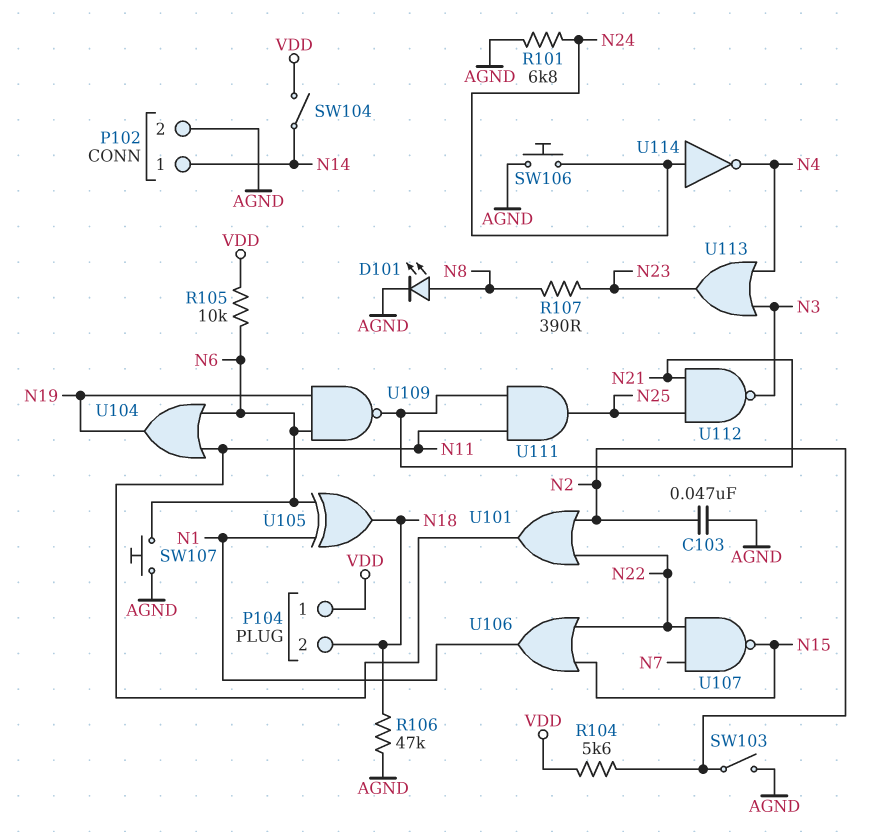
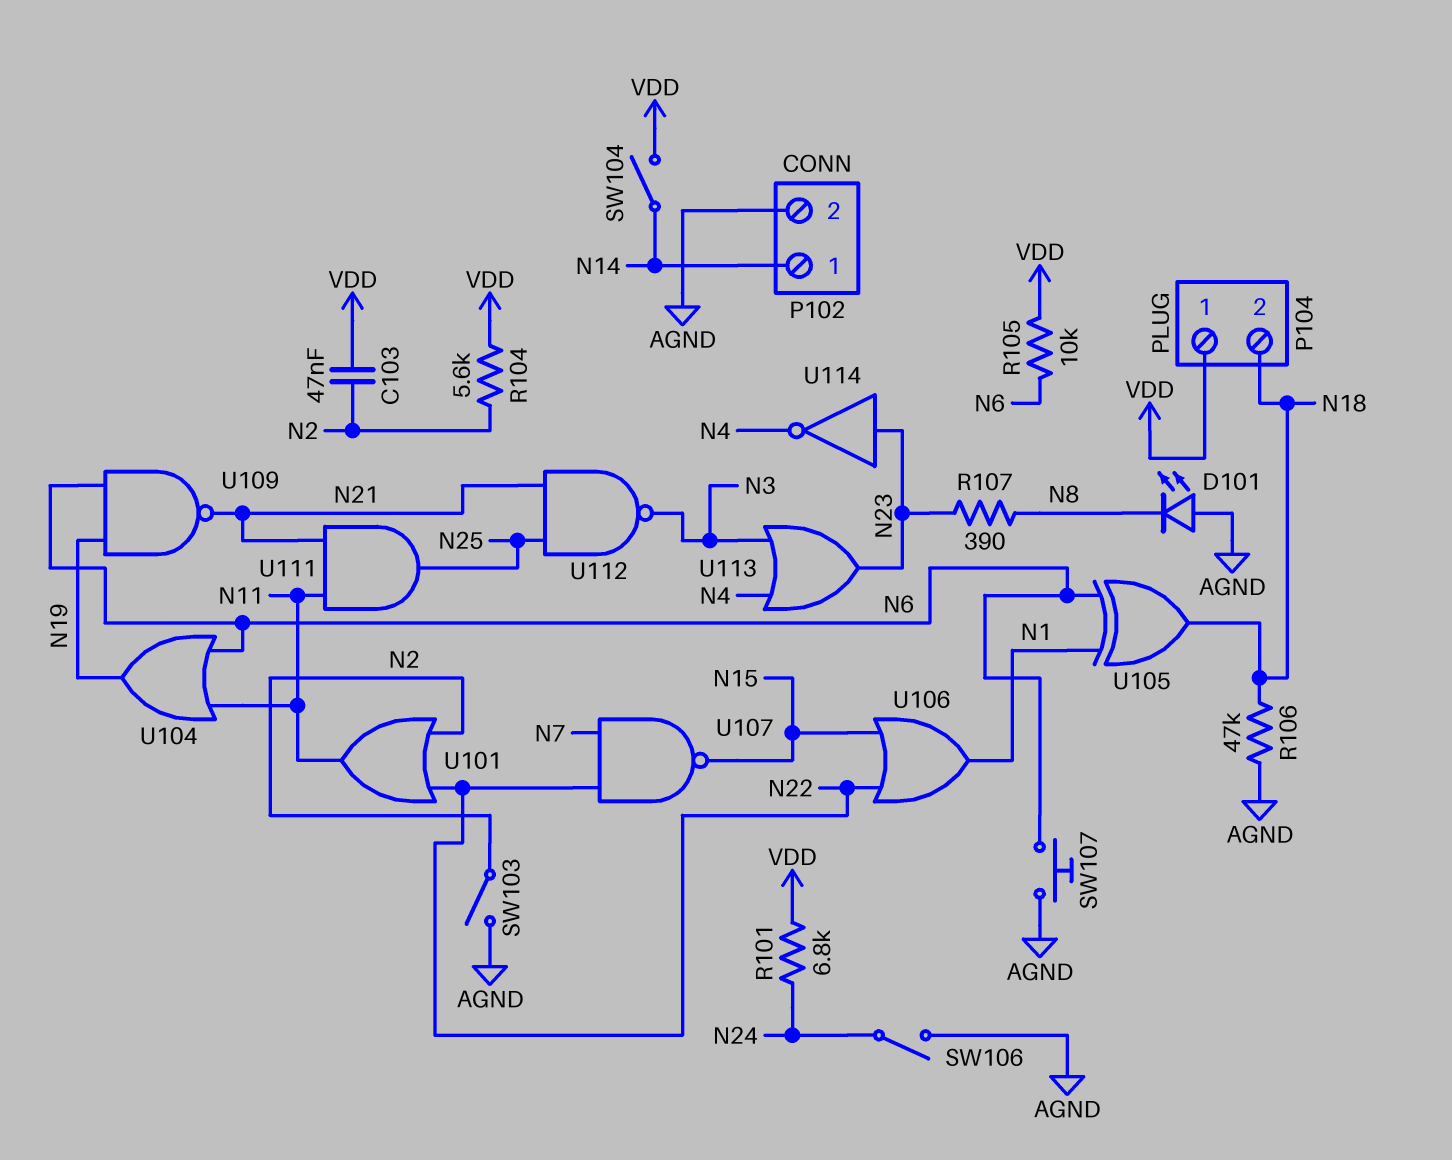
C103: 47nF (AGND, N2) -> 47nF (N2, VDD)
D101: LED (A N8, K AGND) -> LED (A AGND, K N8)
R101: 6.8k (AGND, N24) -> 6.8k (N24, VDD)
SW106: button (AGND, N24) -> switch (AGND, N24)
U114: NOT (in N24, out N4) -> NOT (in N23, out N4)

